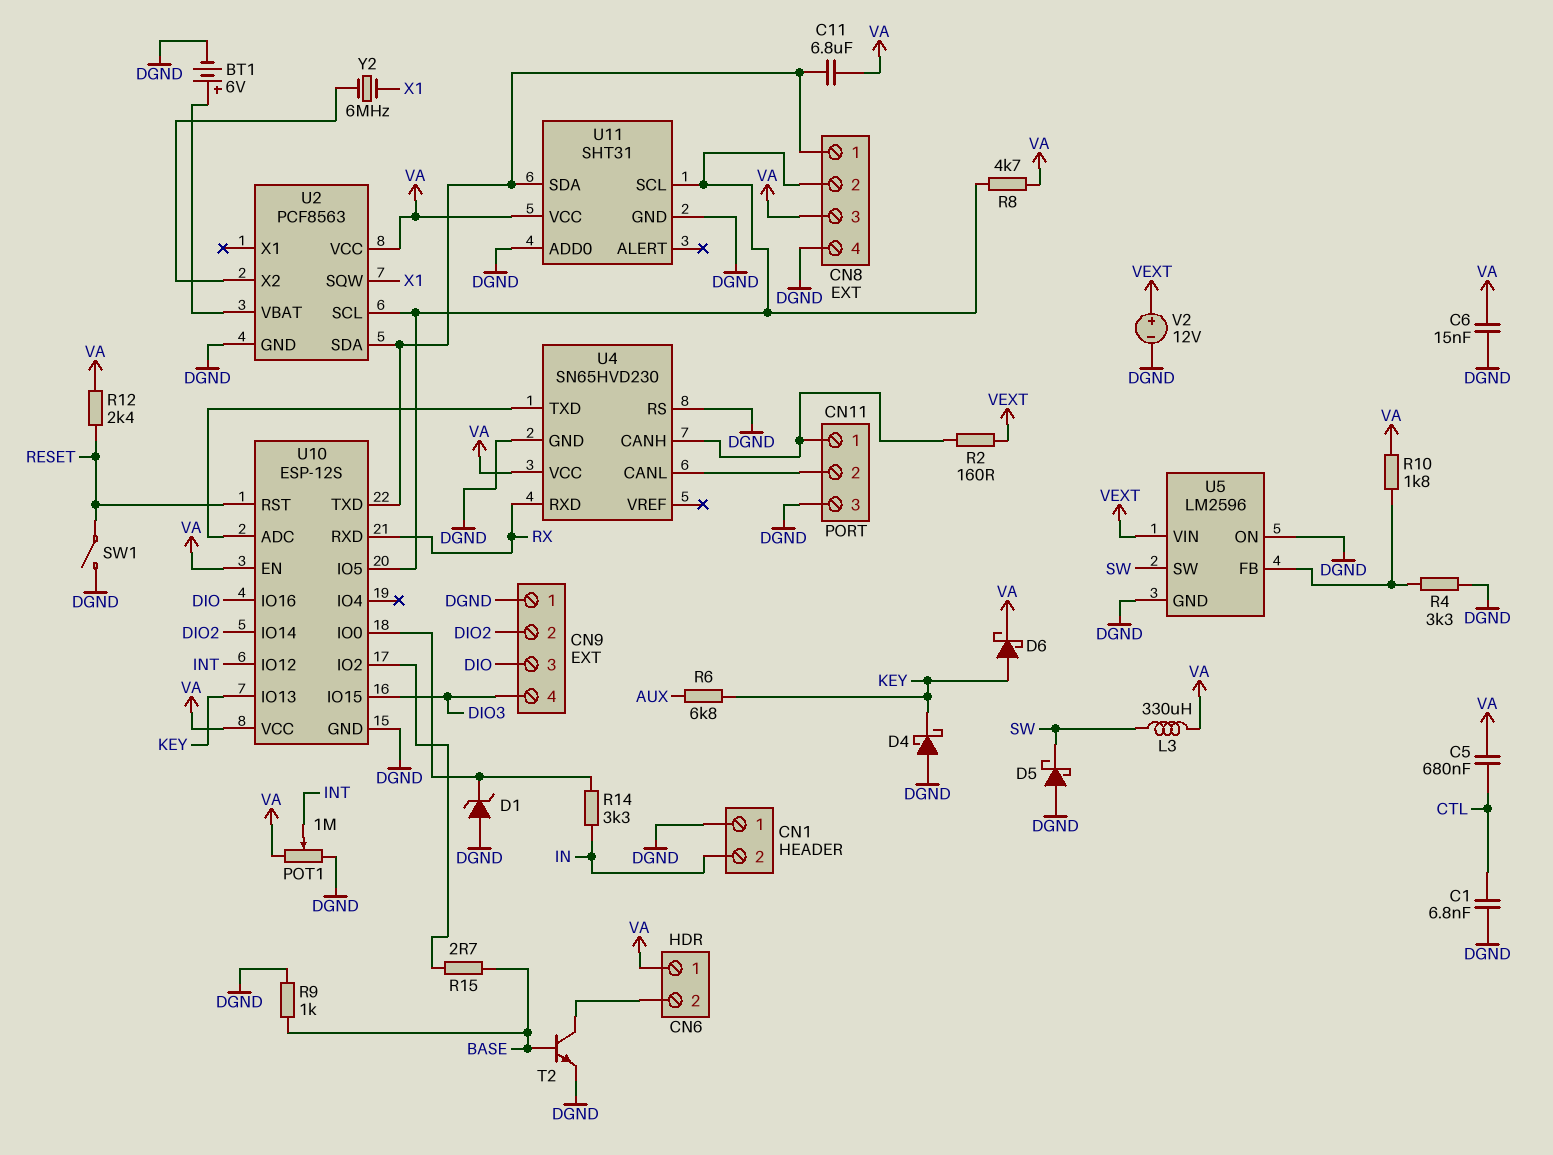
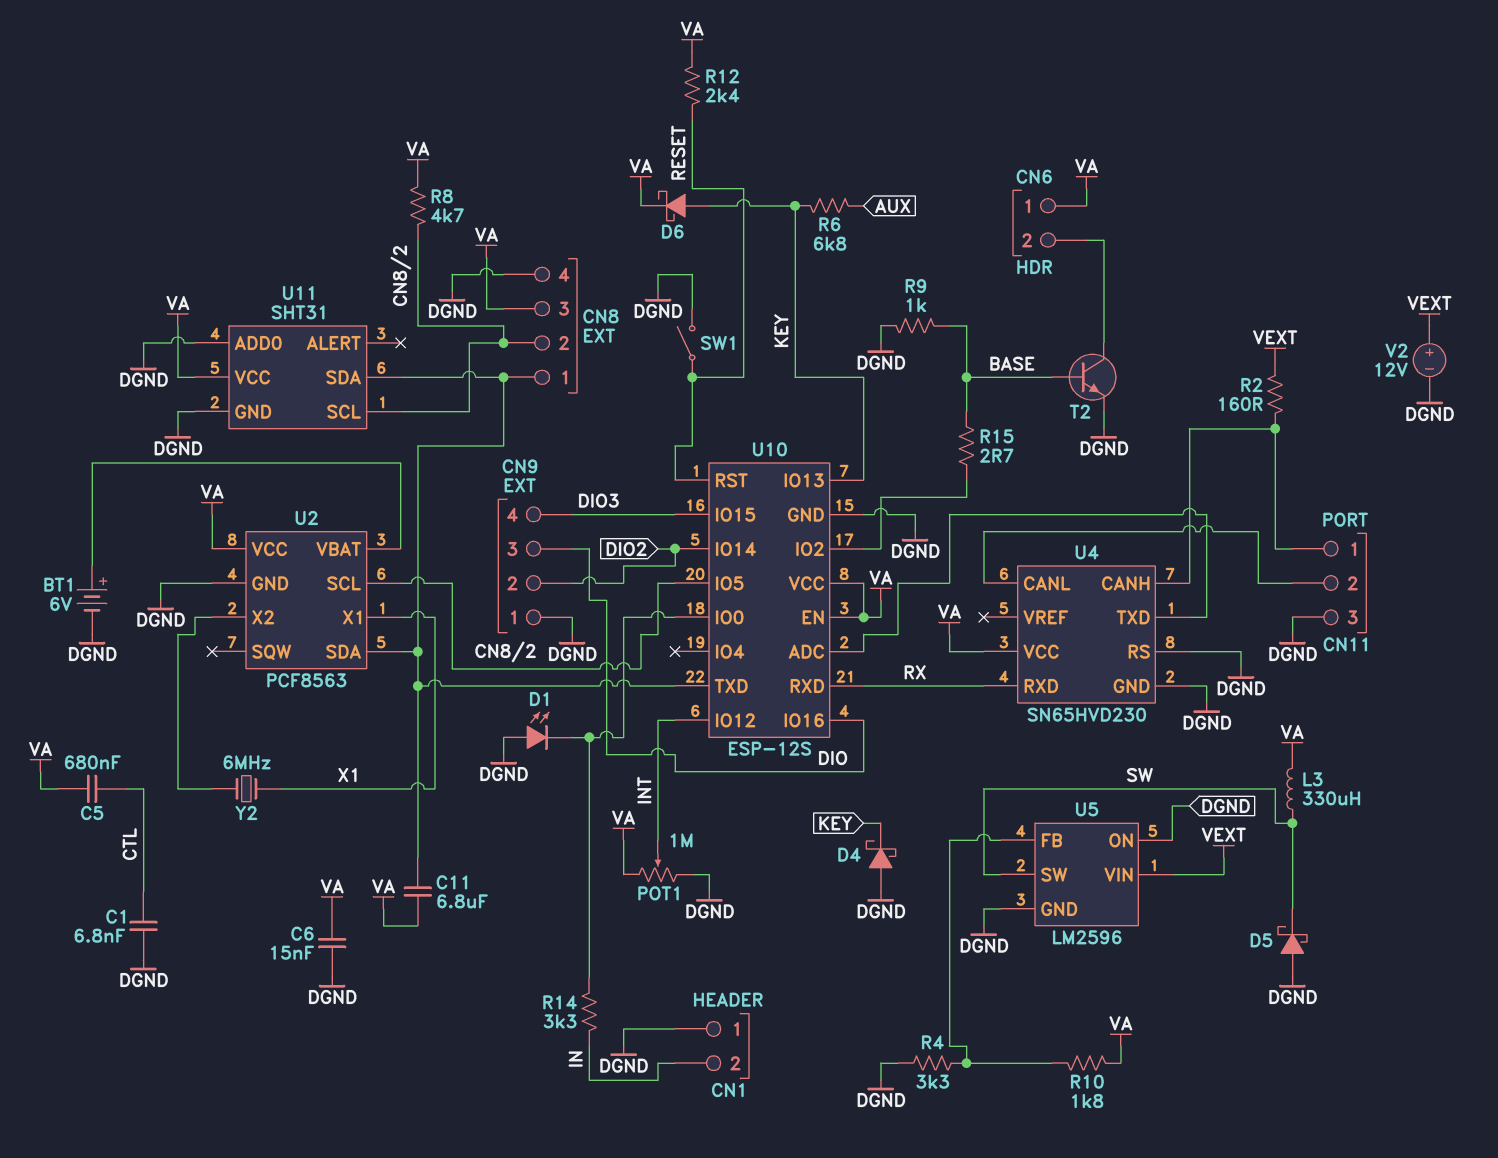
D1: zener (A DGND, K U10/IO0) -> LED (A DGND, K U10/IO0)
U2 pin SQW: X1 -> none
U2 pin X1: none -> X1

